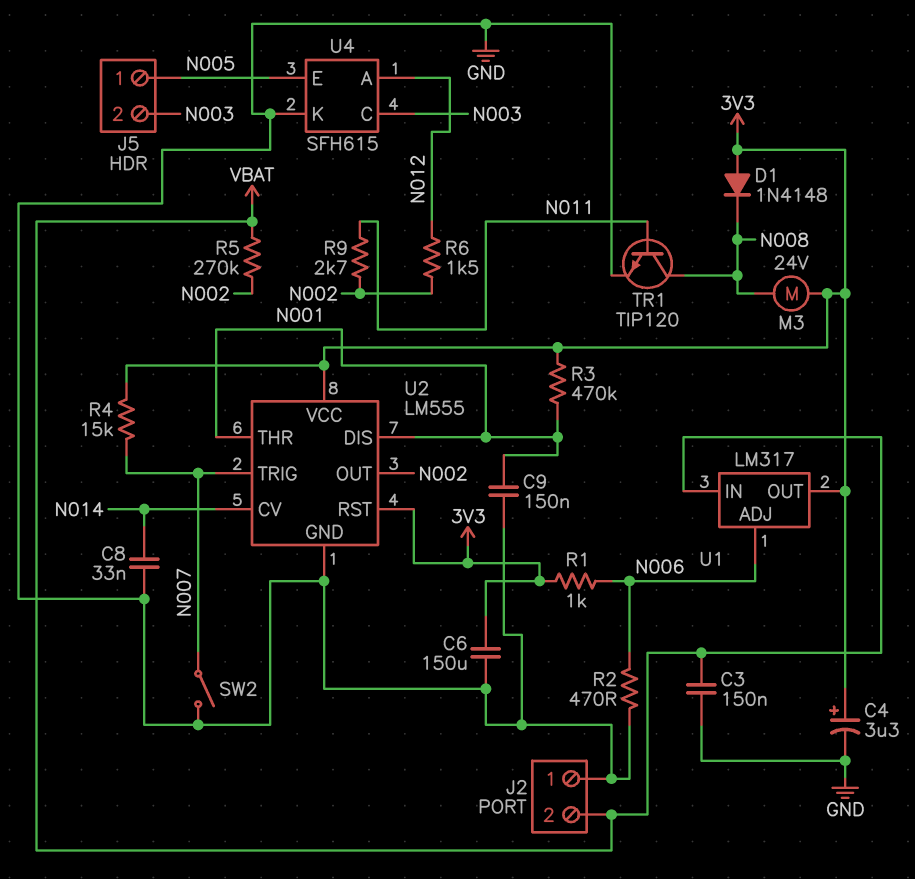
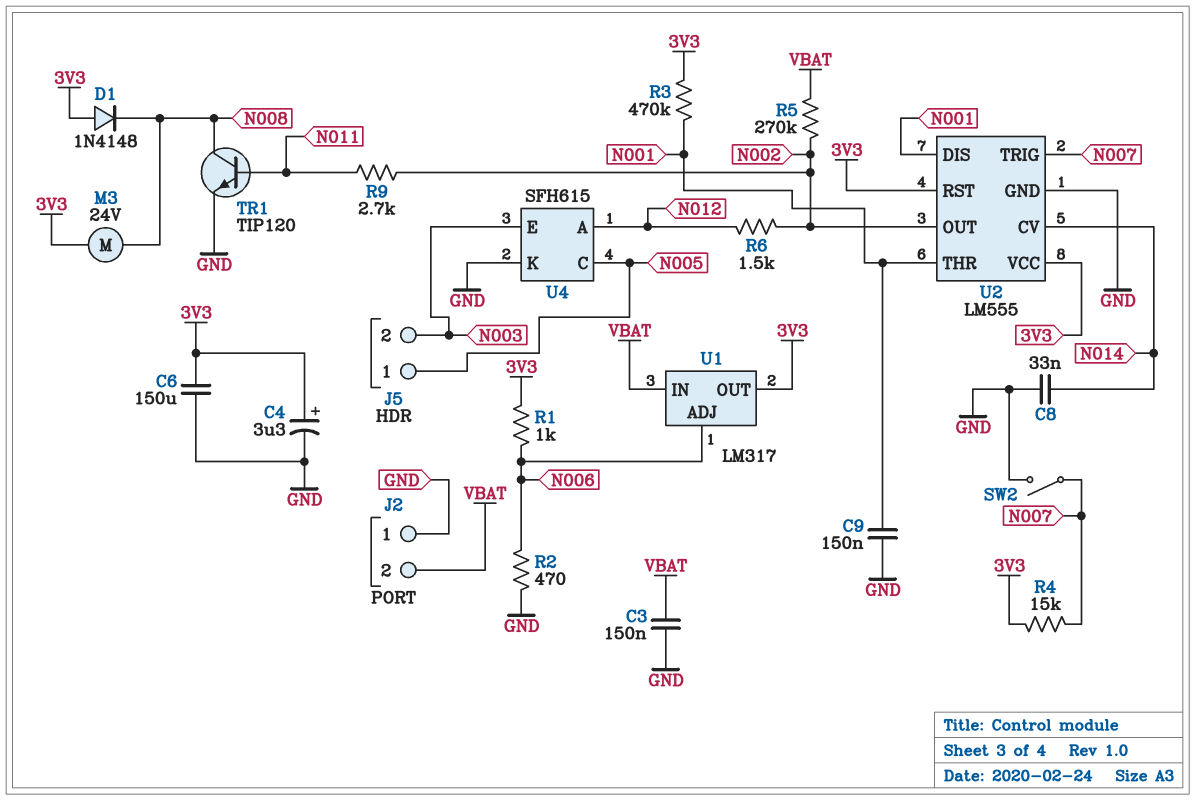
U4 pin C: N003 -> N005
U4 pin E: N005 -> N003

